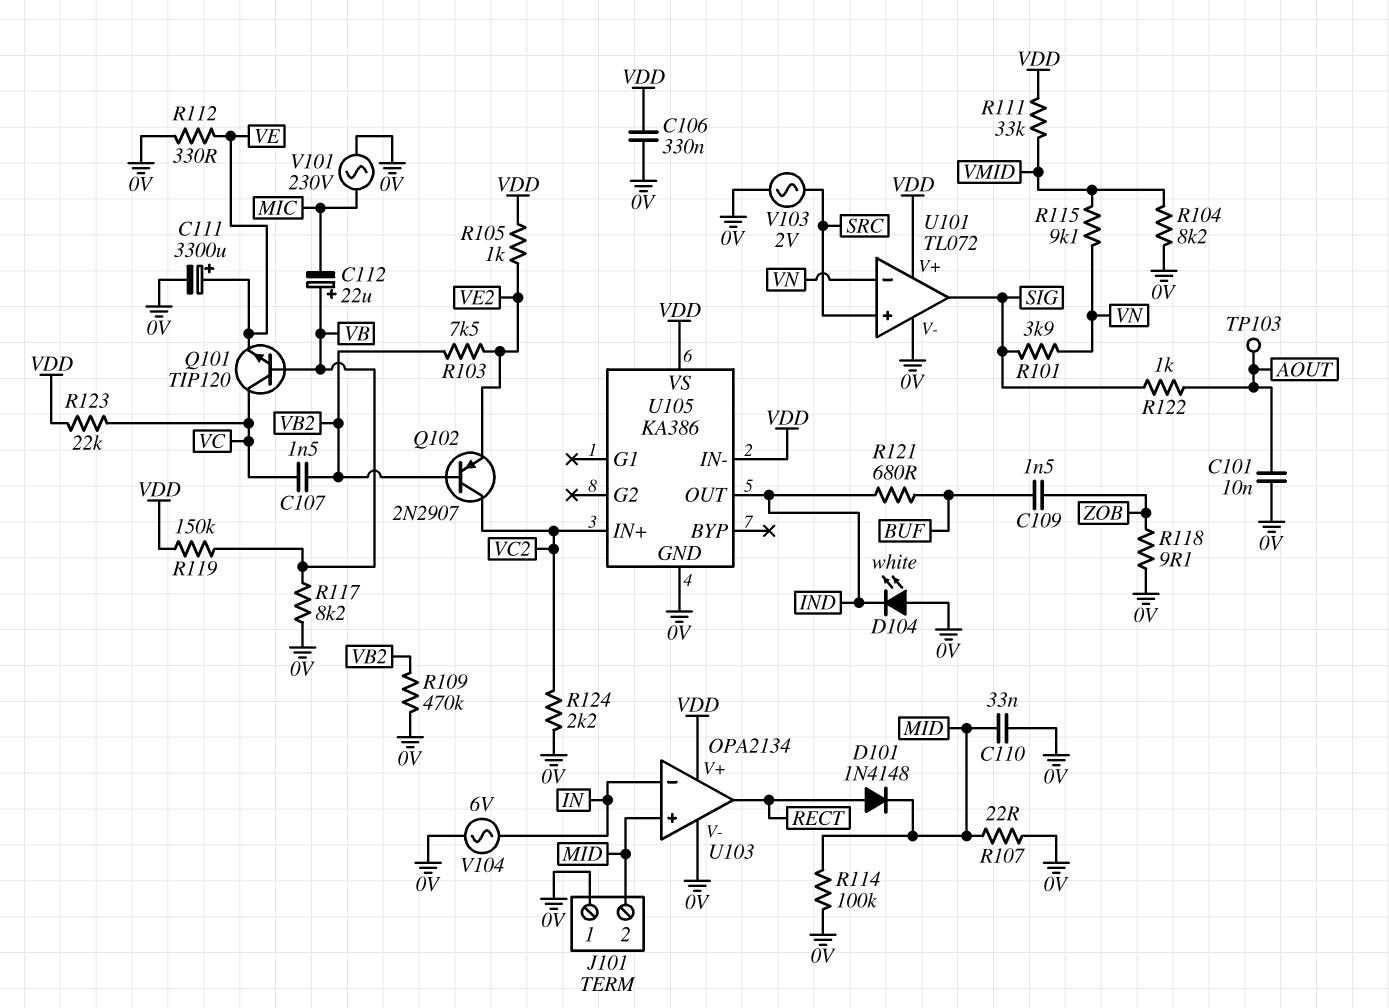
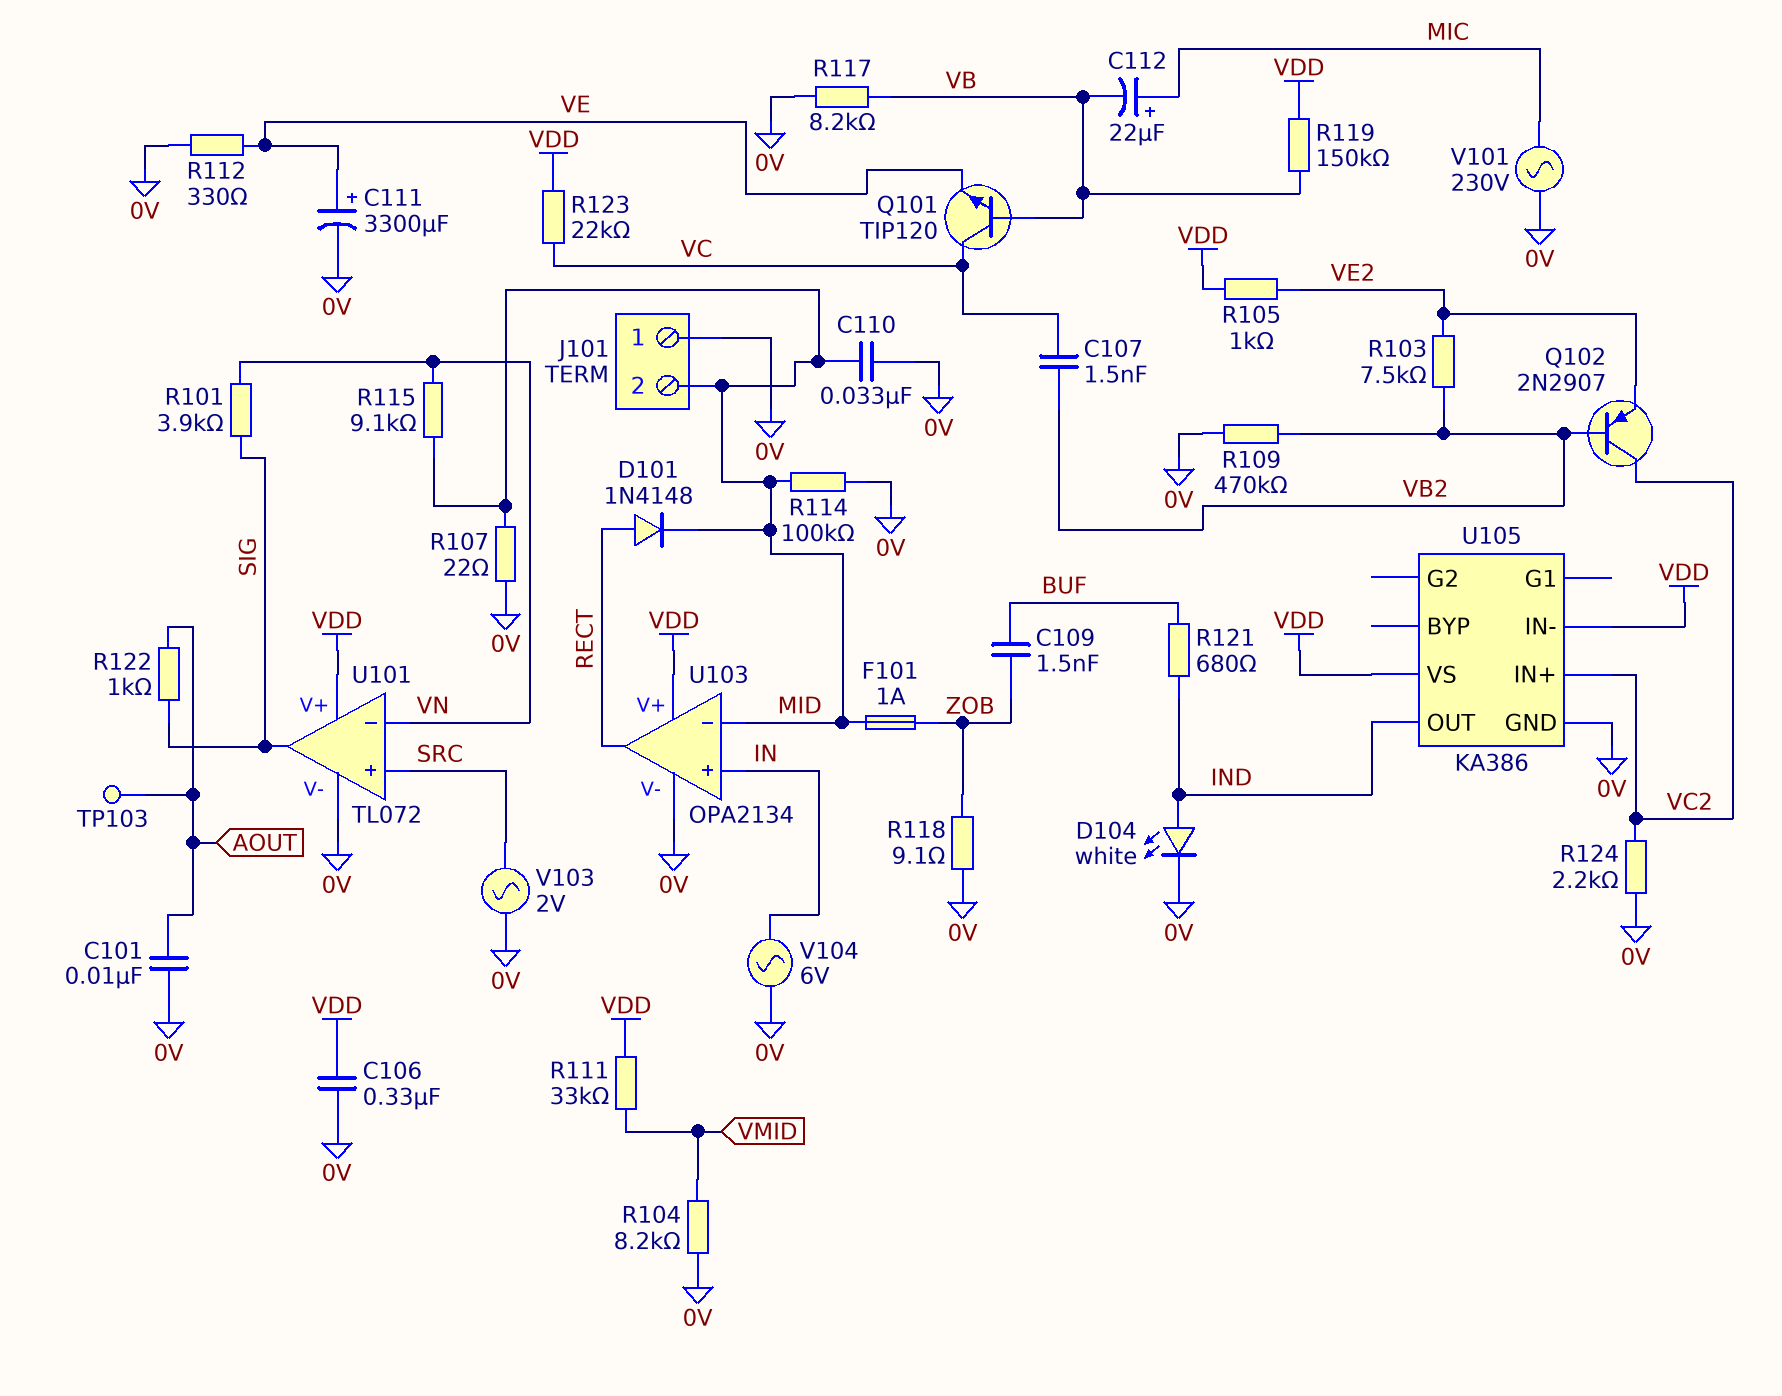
C112: 22uF (plus VB, minus MIC) -> 22uF (plus MIC, minus VB)
D104: LED white (A 0V, K IND) -> LED white (A IND, K 0V)
F101: none -> 1A (MID, ZOB)
R115: 9.1k (VMID, VN) -> 9.1k (MID, VN)
U103 pin in+: MID -> IN
U103 pin in-: IN -> MID

